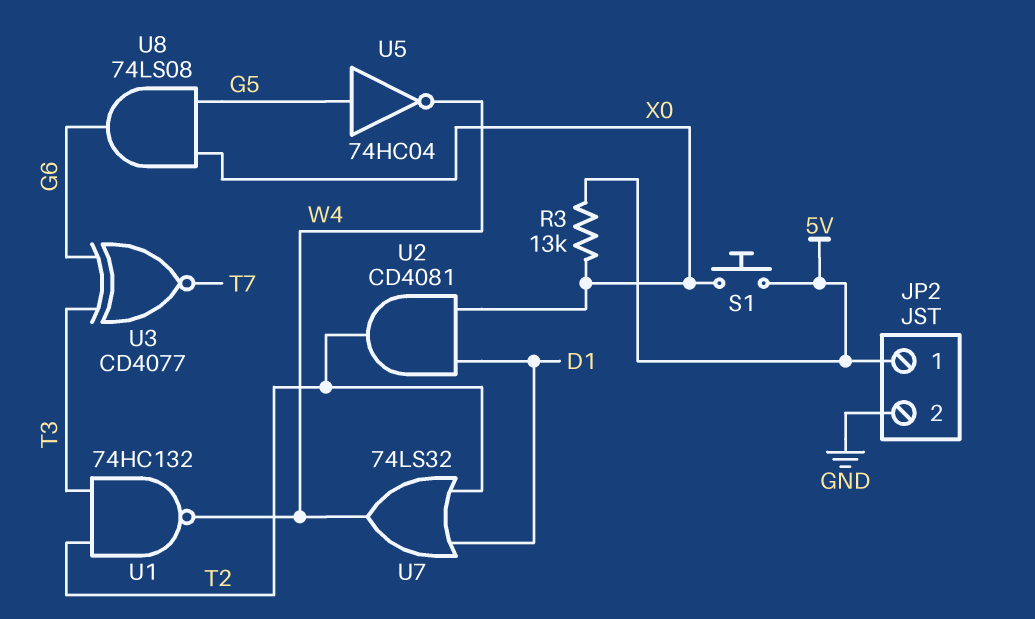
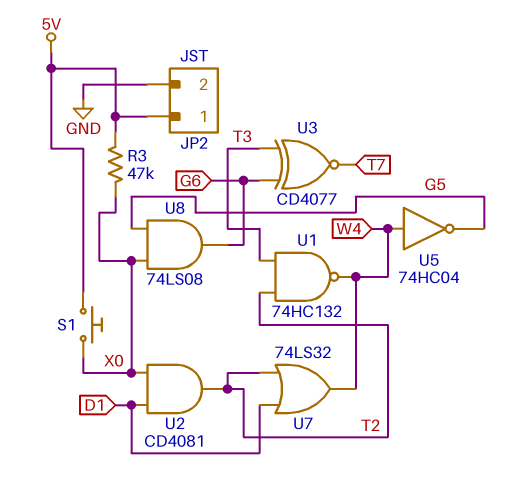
R3: 13k (5V, X0) -> 47k (5V, X0)
U5: NOT 74HC04 (in G5, out W4) -> NOT 74HC04 (in W4, out G5)

